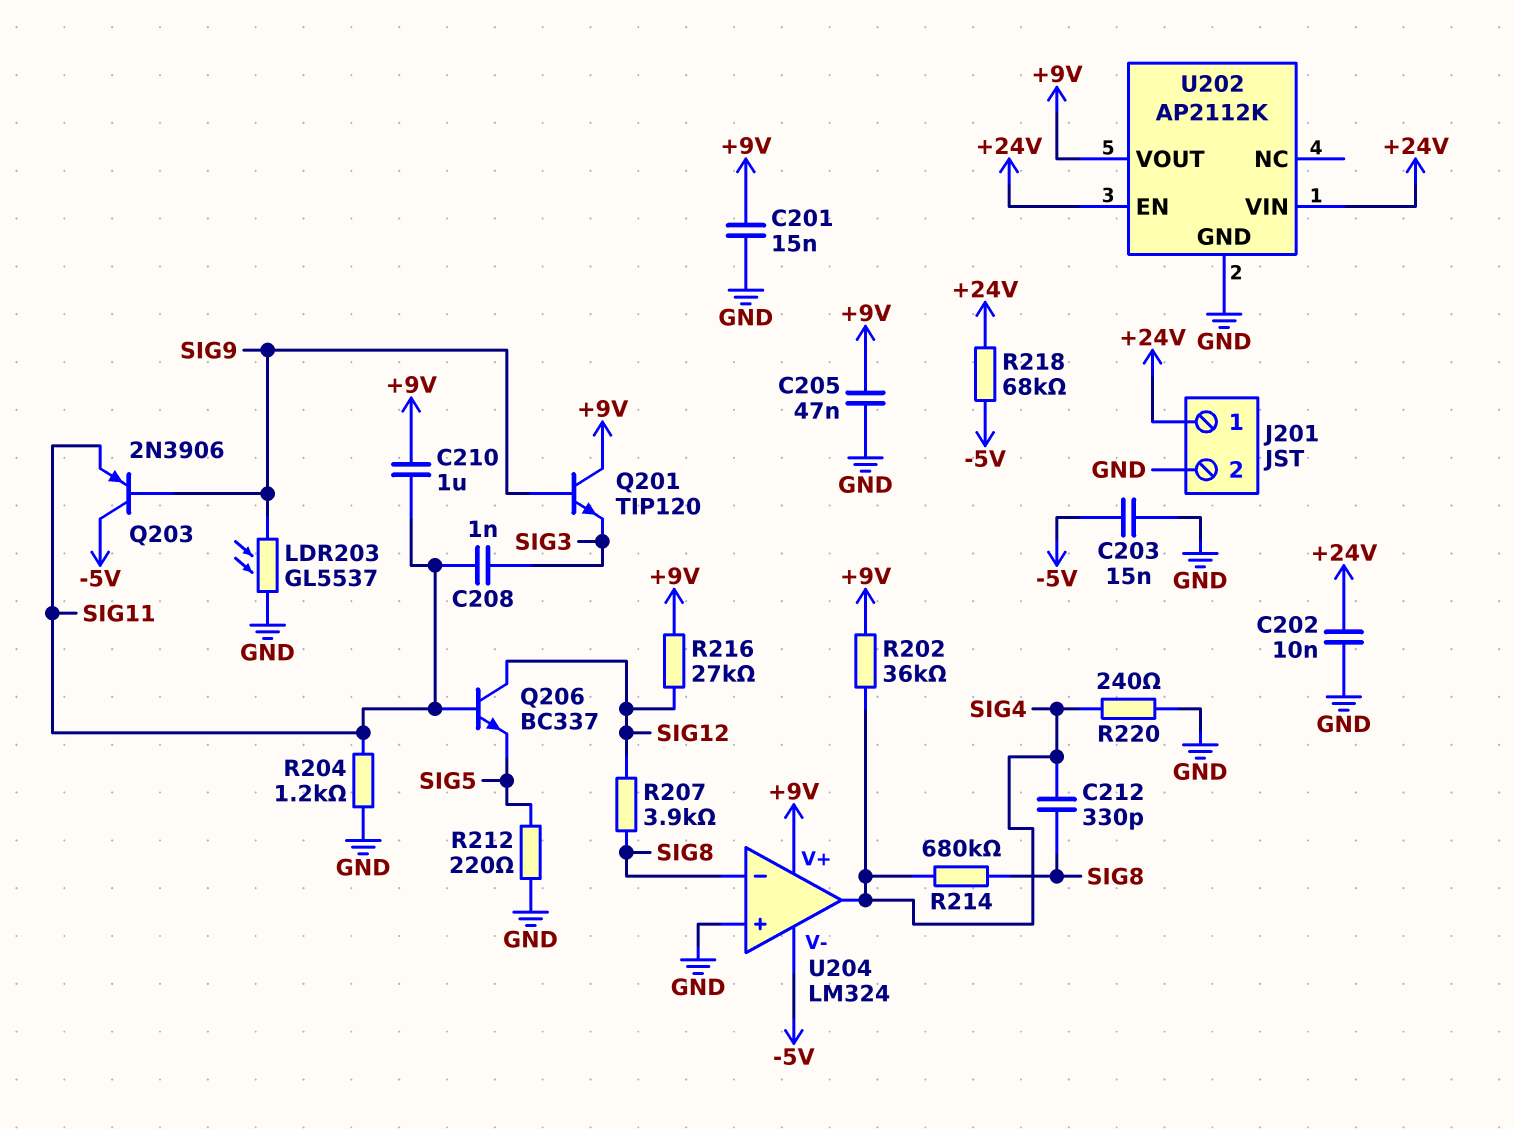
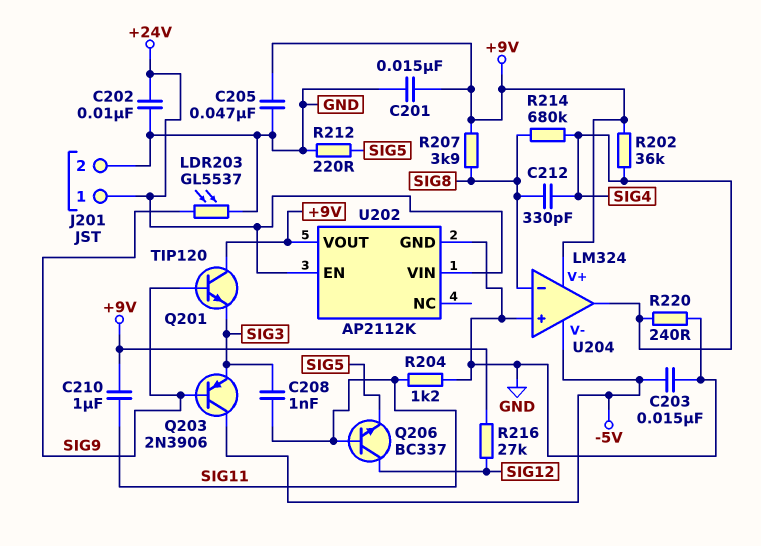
Q203: PNP 2N3906 (B SIG9, C -5V, E SIG11) -> PNP 2N3906 (B SIG9, C -5V, E SIG3)
R207: 3.9k (SIG8, SIG12) -> 3.9k (+9V, SIG8)
R218: 68k (+24V, -5V) -> none

